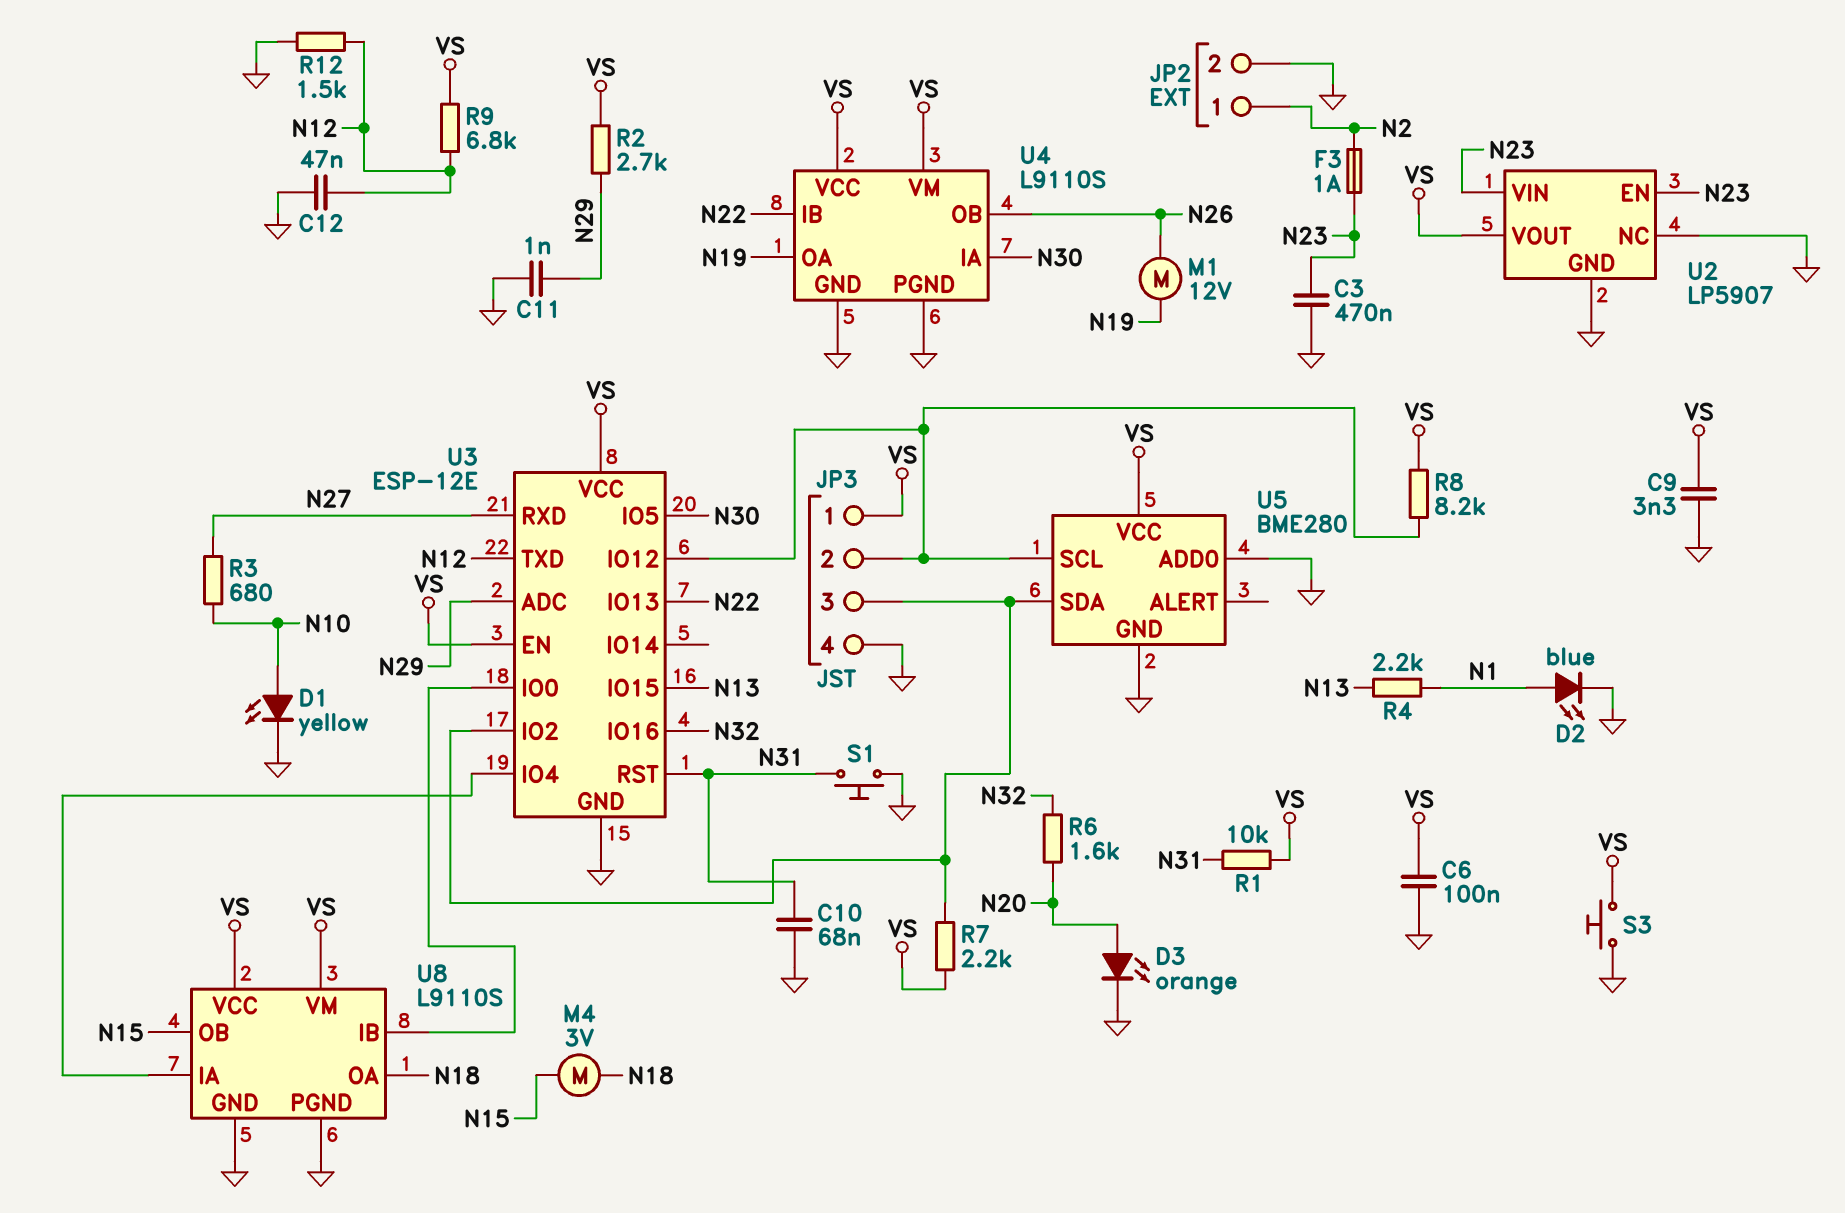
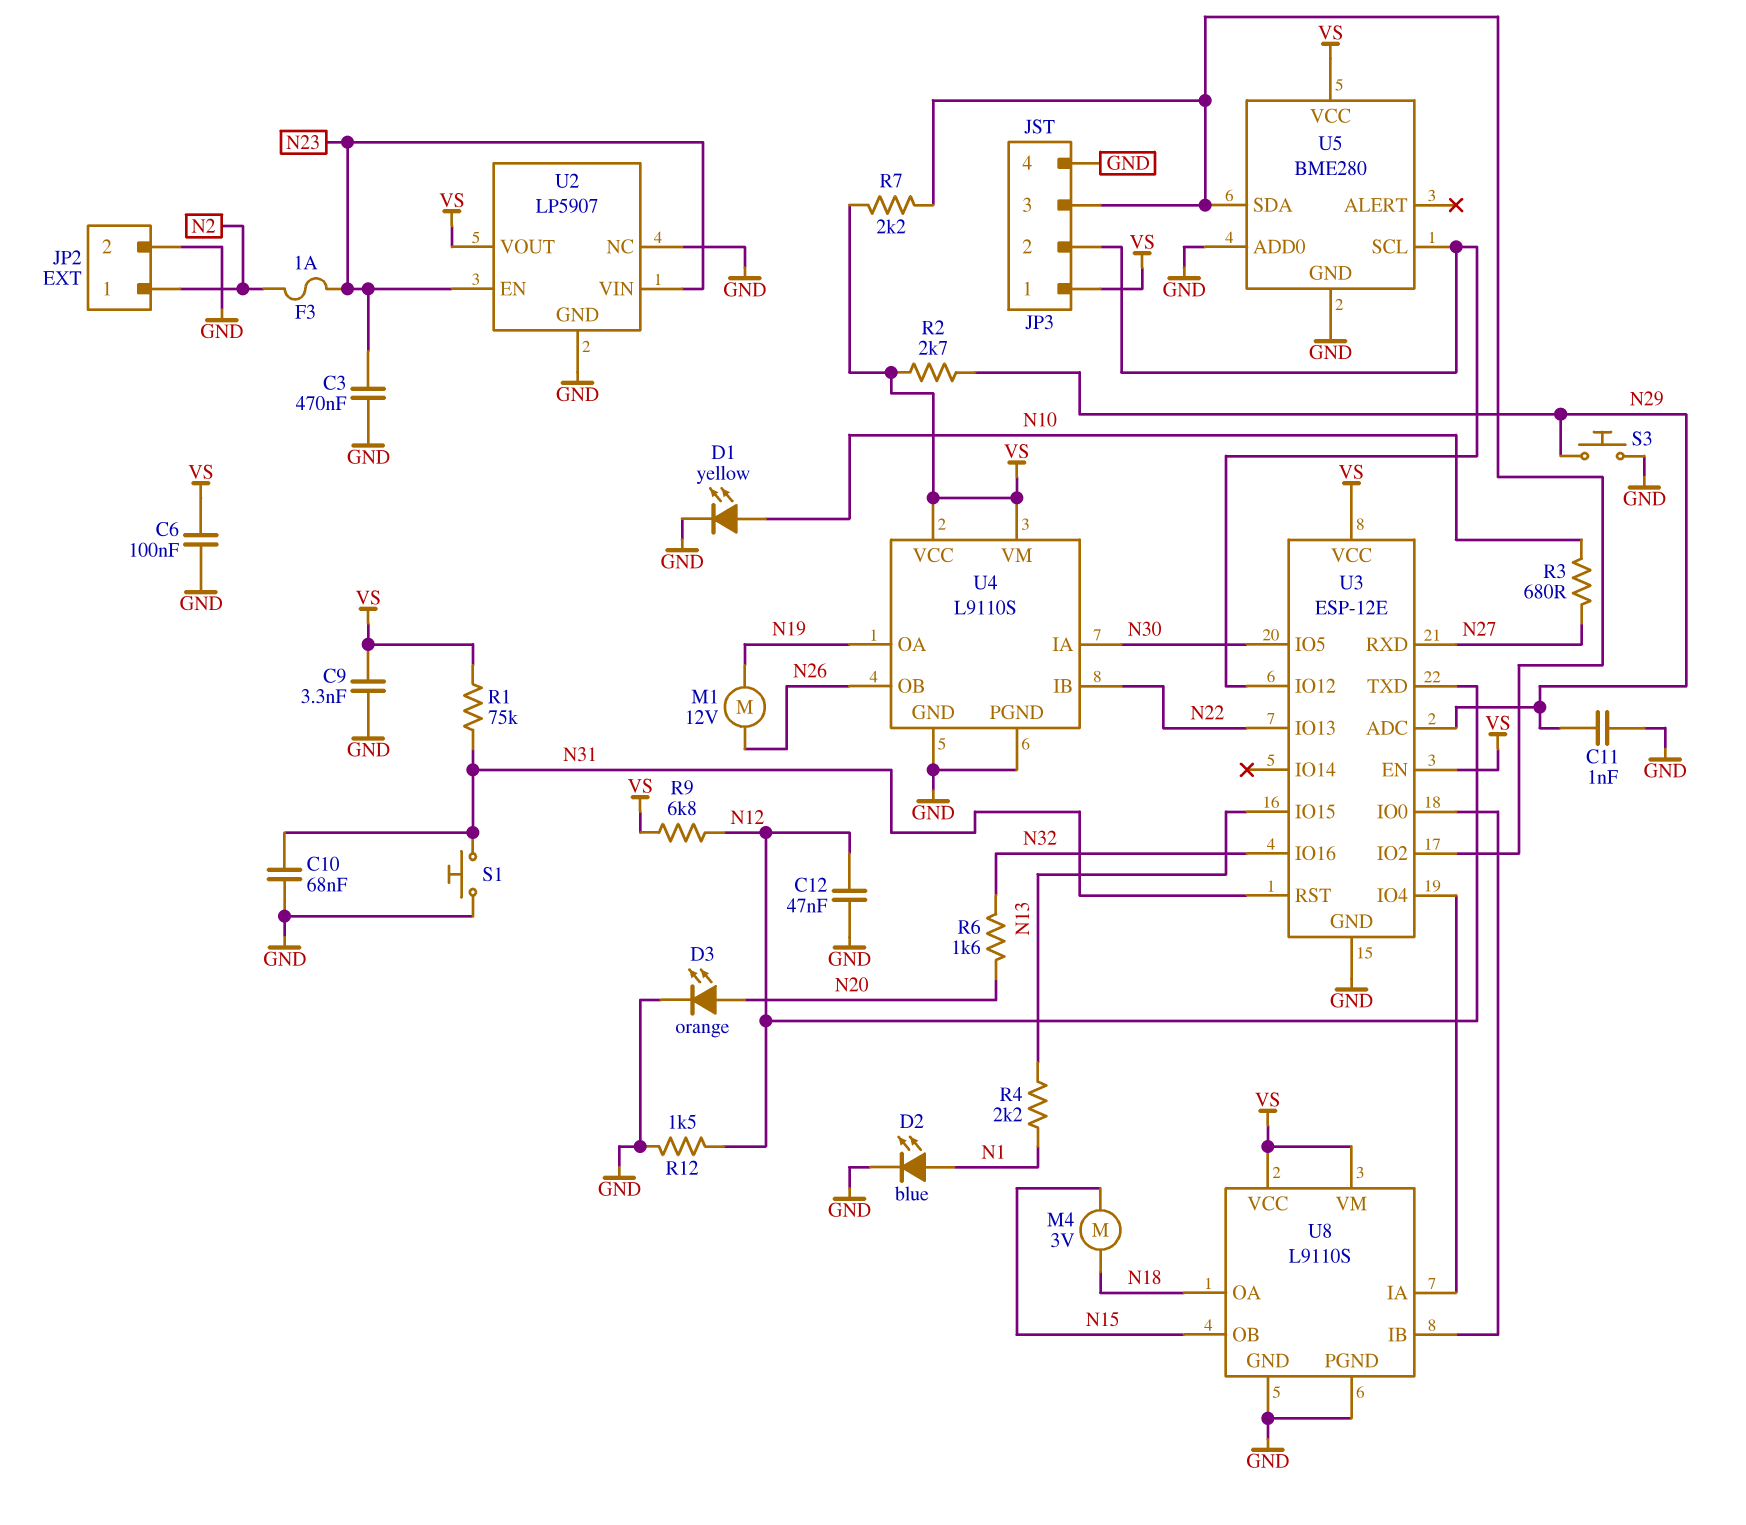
R1: 10k (N31, VS) -> 75k (N31, VS)
R8: 8.2k (JP3/2, VS) -> none
S3: button (GND, VS) -> button (GND, N29)

